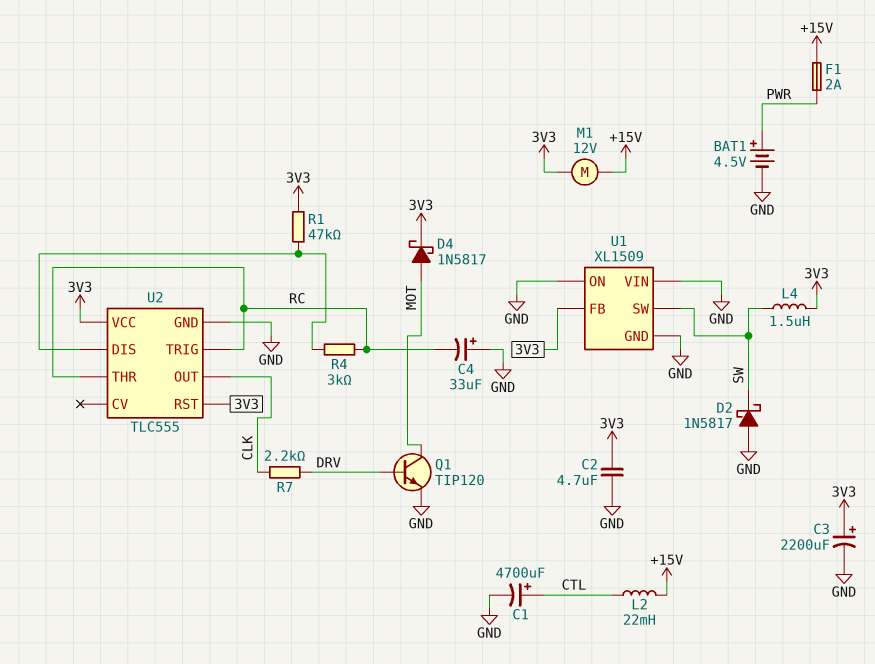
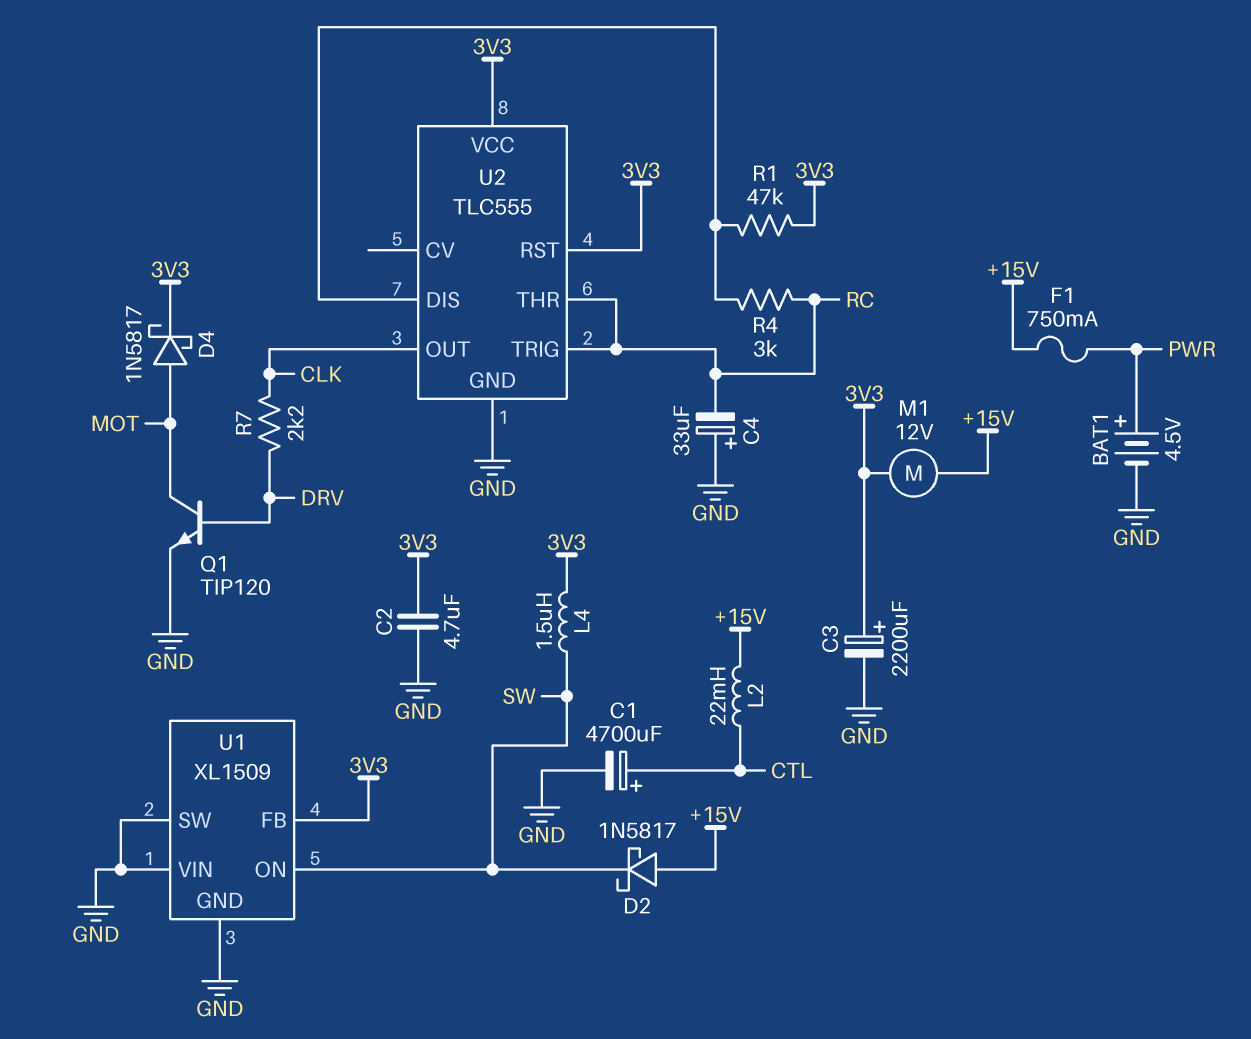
D2: schottky 1N5817 (A GND, K SW) -> schottky 1N5817 (A +15V, K SW)
F1: 2A (+15V, PWR) -> 750mA (+15V, PWR)
U1 pin ON: GND -> SW
U1 pin SW: SW -> GND

